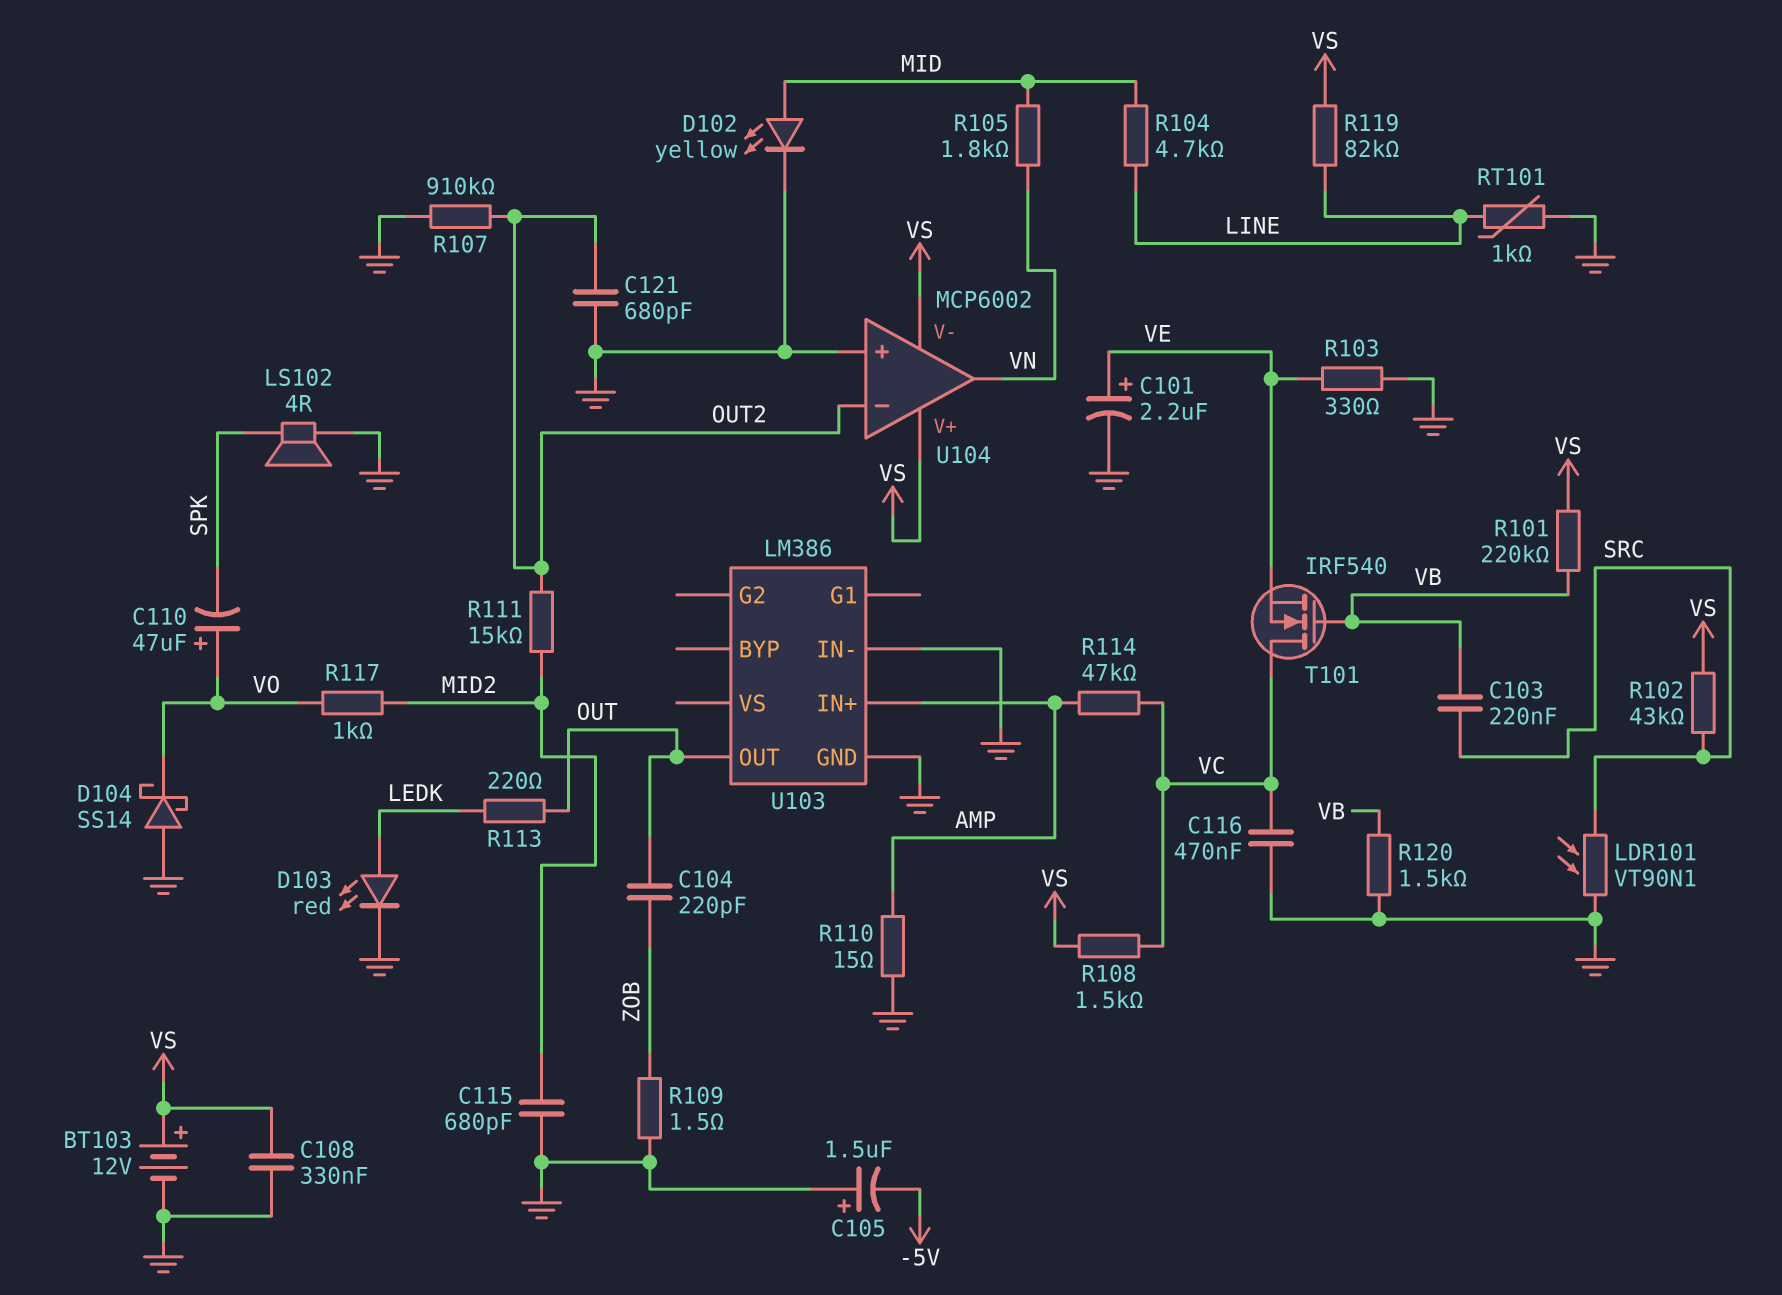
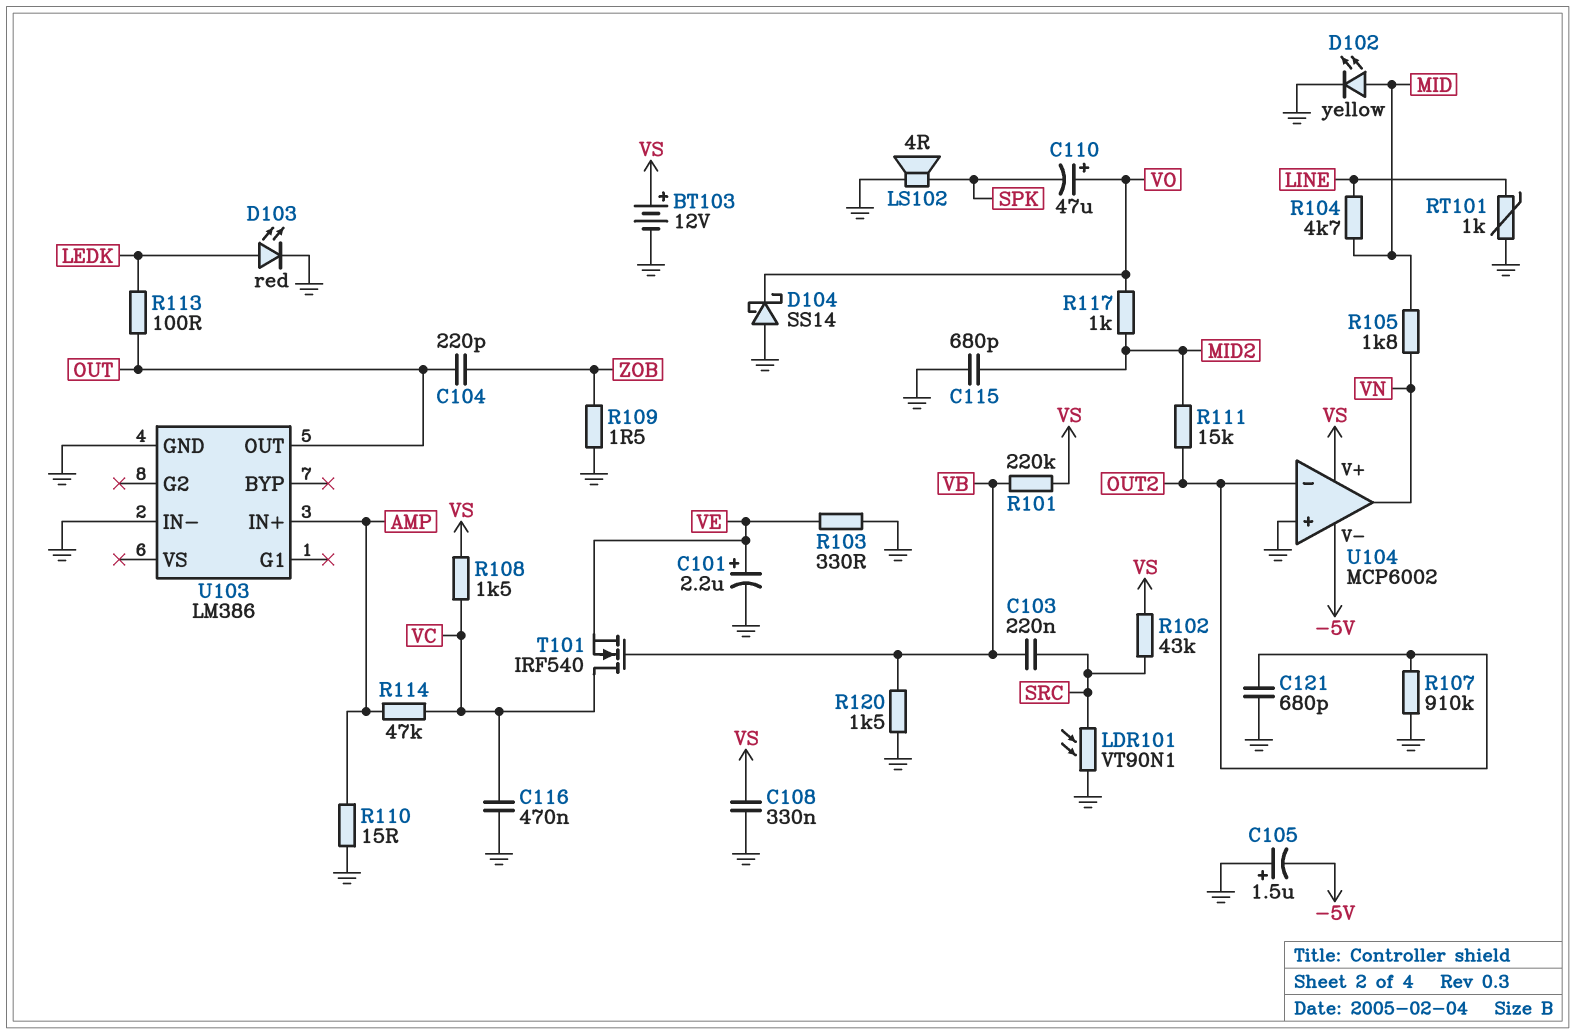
R113: 220 (LEDK, OUT) -> 100 (LEDK, OUT)
R119: 82k (LINE, VS) -> none
U104 pin V-: VS -> -5V

